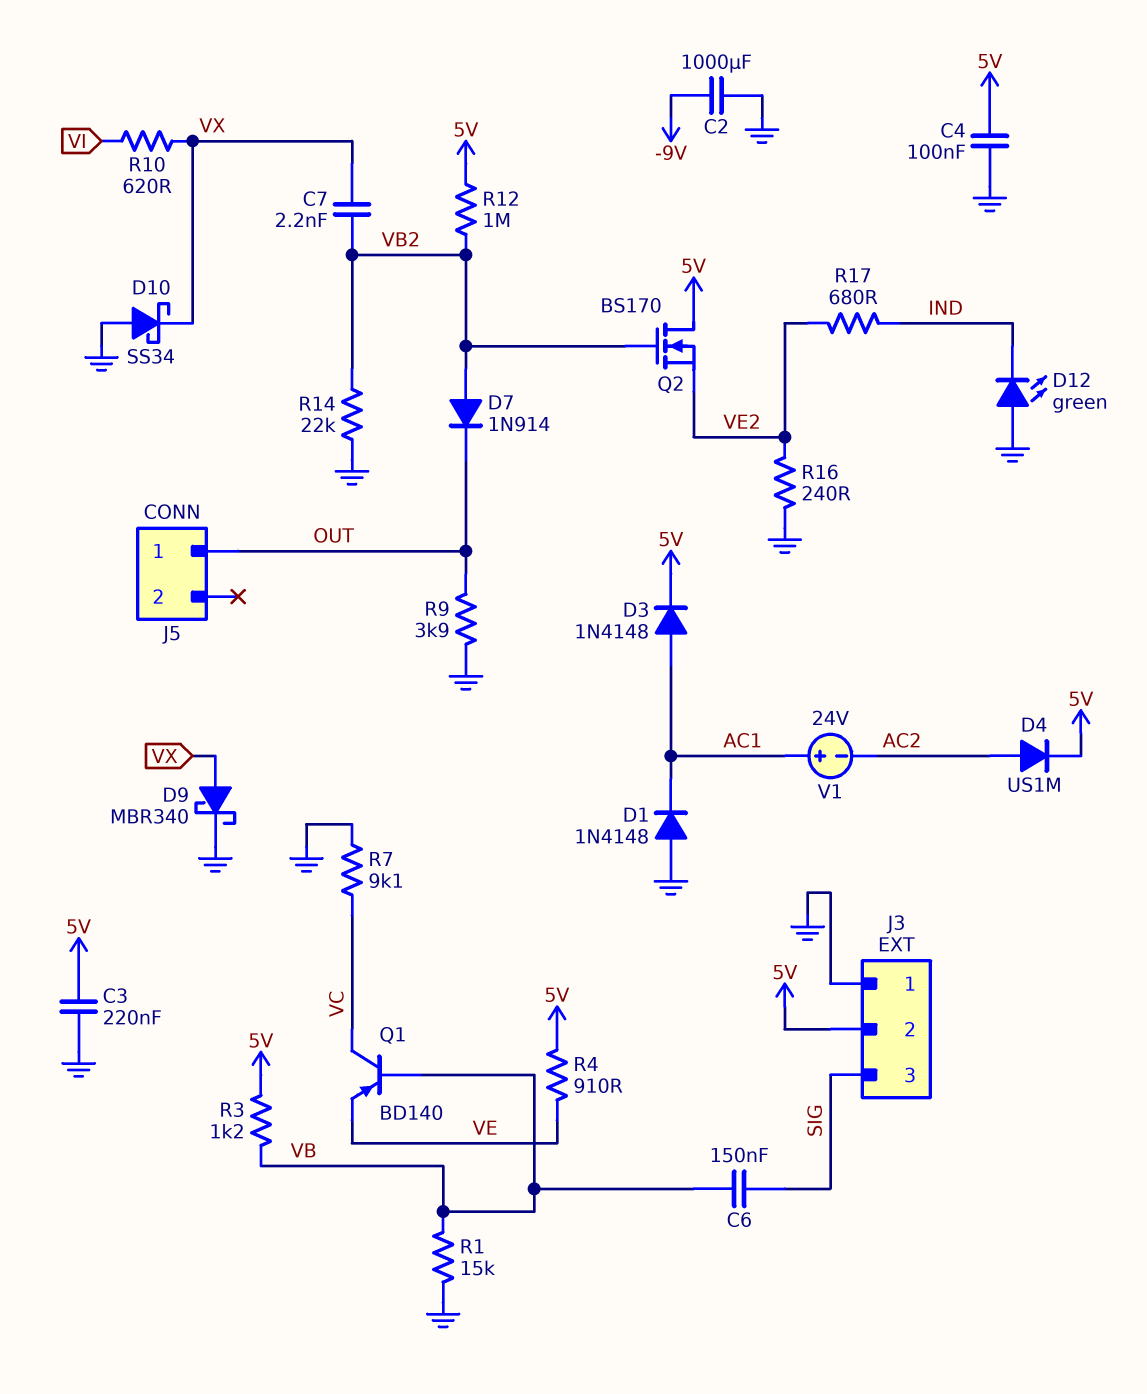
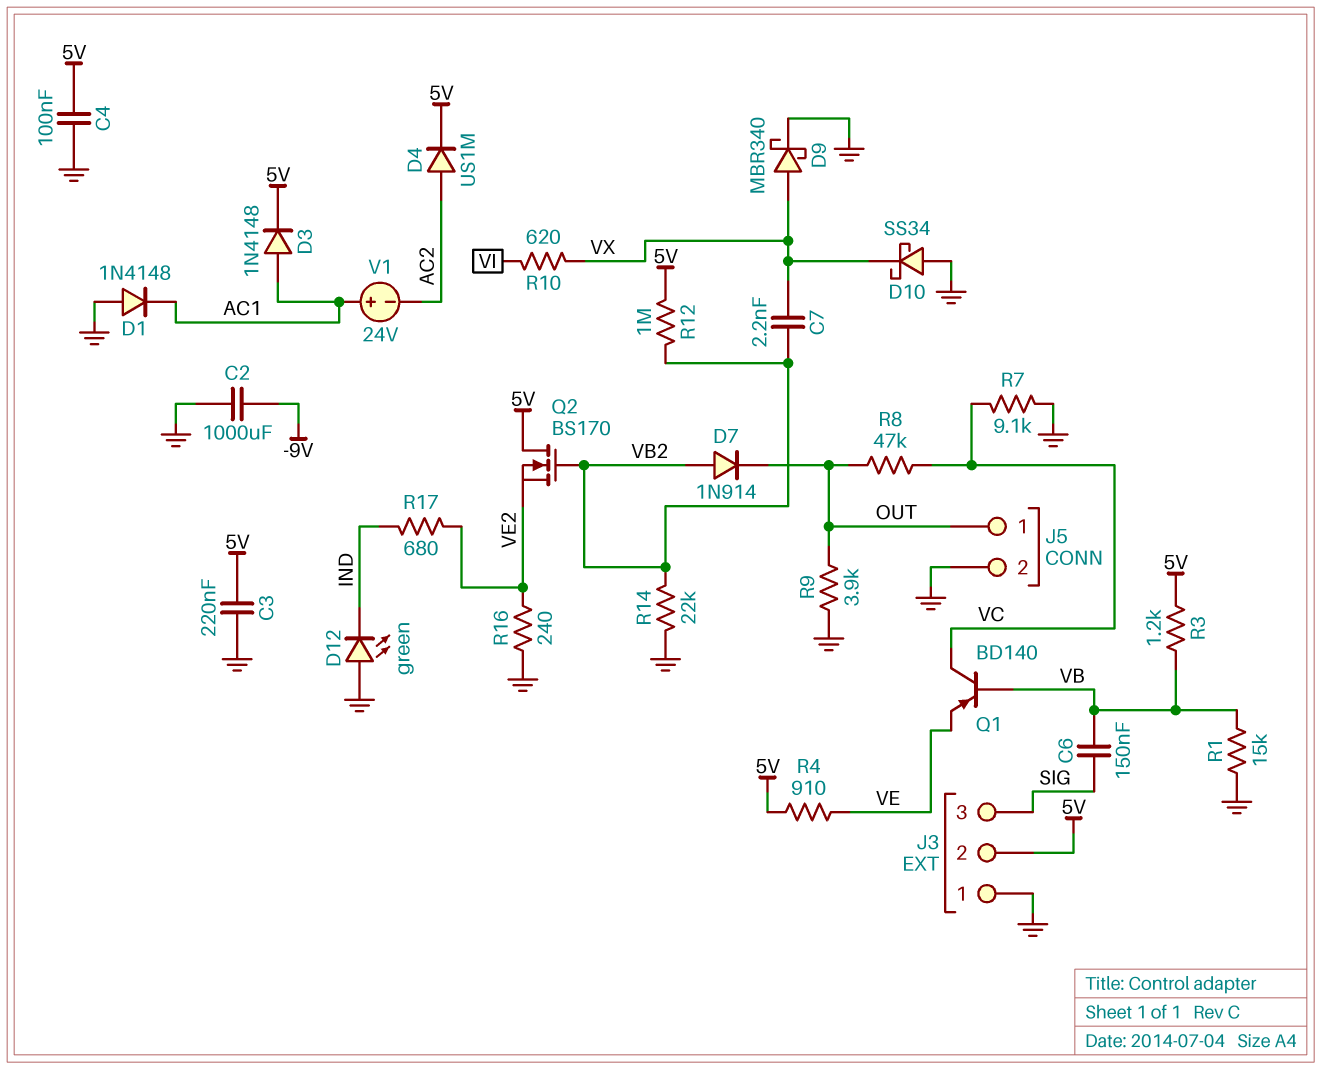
J5 pin 2: none -> GND
R8: none -> 47k (OUT, VC)

